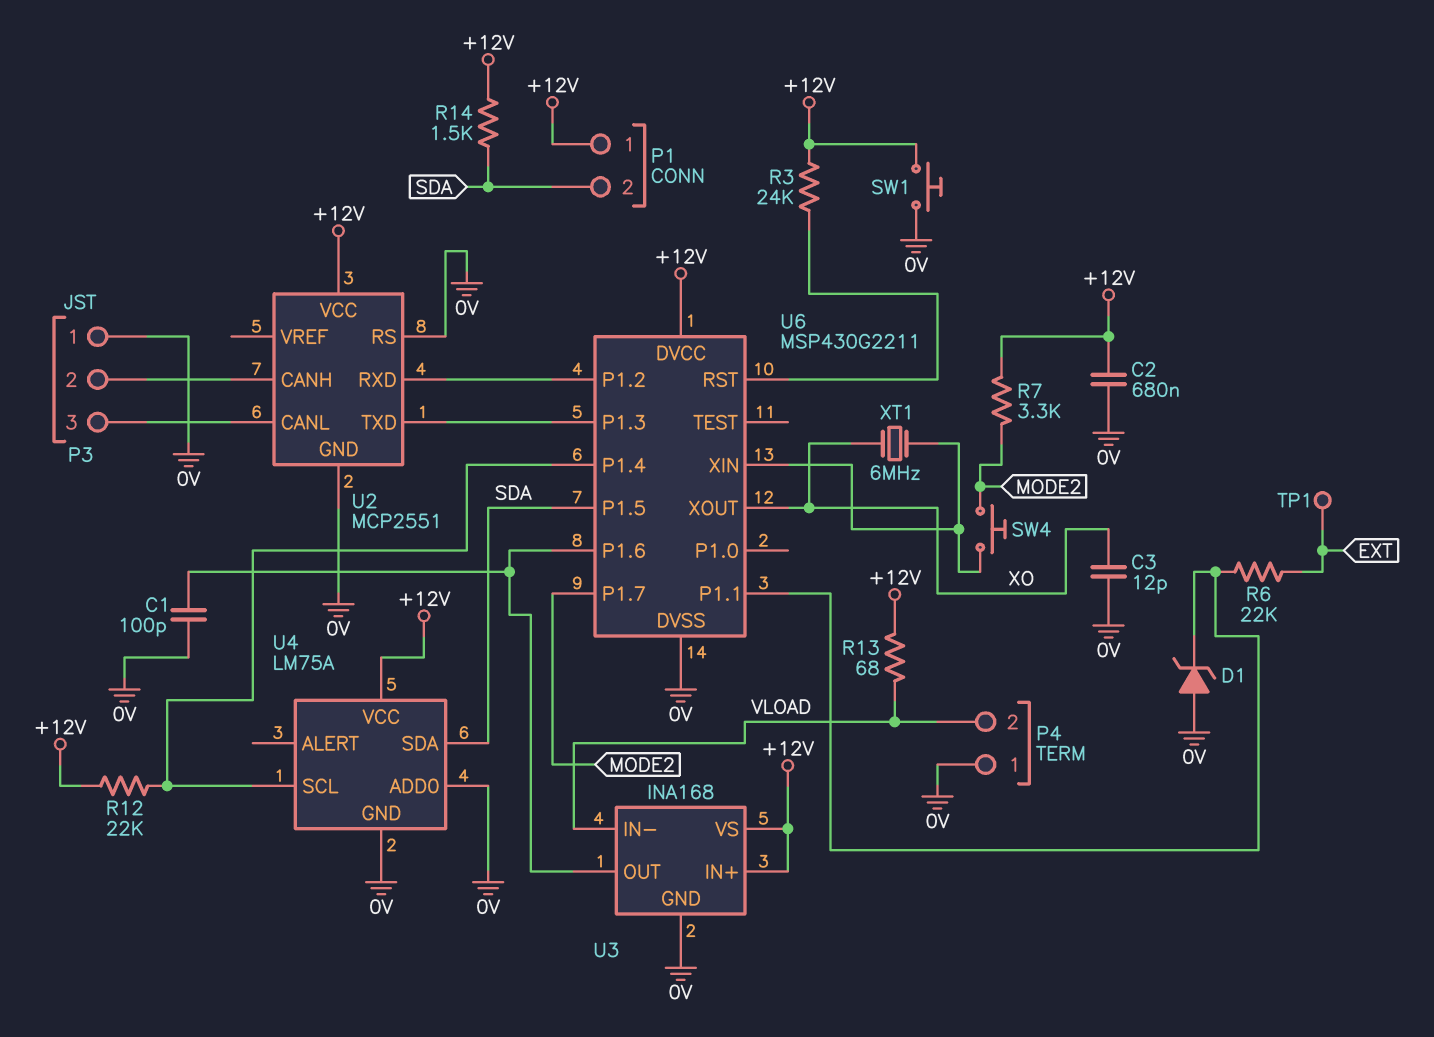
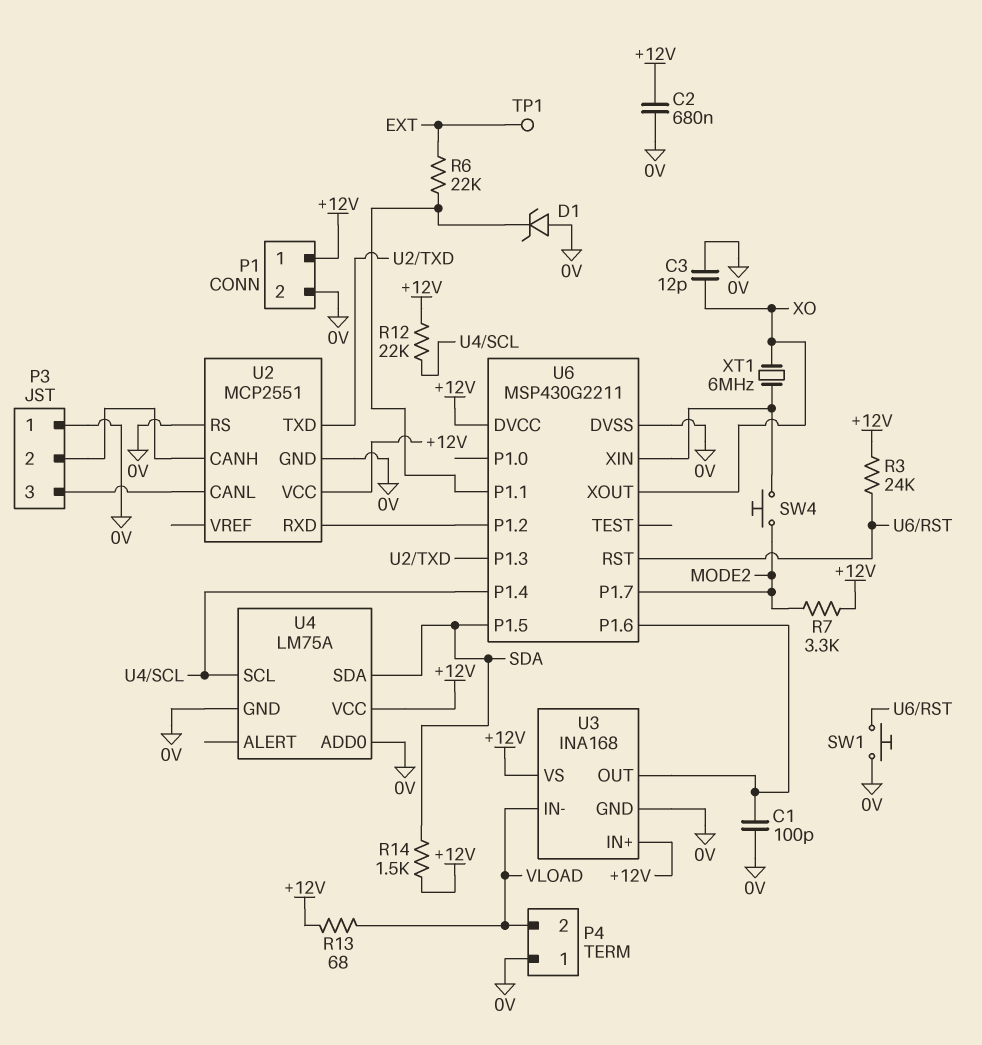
P1 pin 2: SDA -> 0V
SW1: button (+12V, 0V) -> button (0V, U6/RST)

